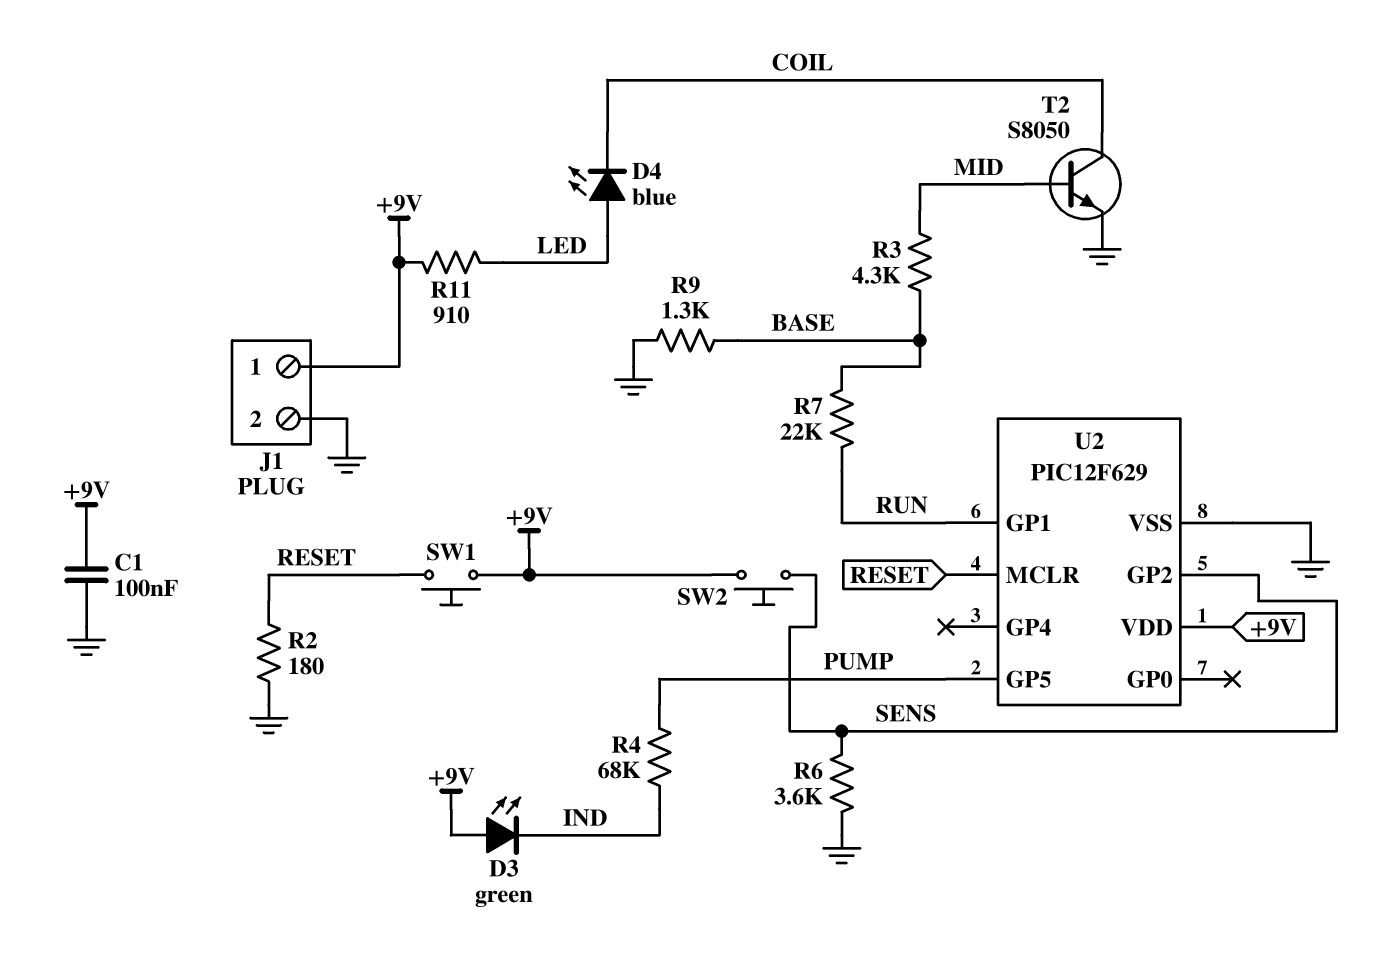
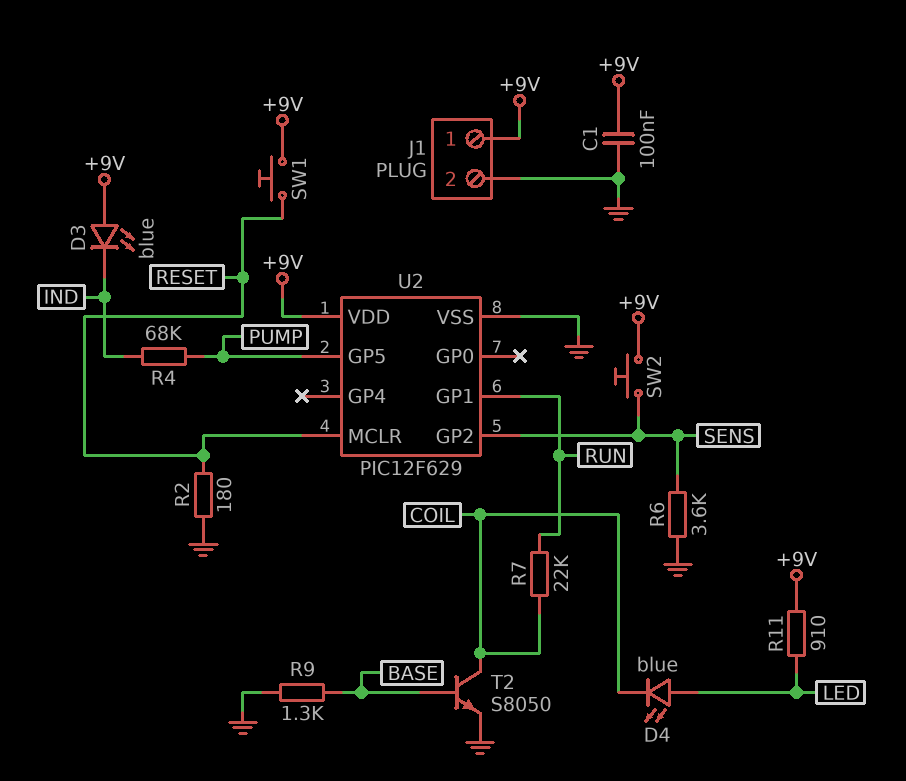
D3: LED green (A +9V, K IND) -> LED blue (A +9V, K IND)
R3: 4.3k (BASE, MID) -> none
R7: 22k (BASE, RUN) -> 22k (COIL, RUN)
T2: NPN S8050 (B MID, C COIL, E GND) -> NPN S8050 (B BASE, C COIL, E GND)

